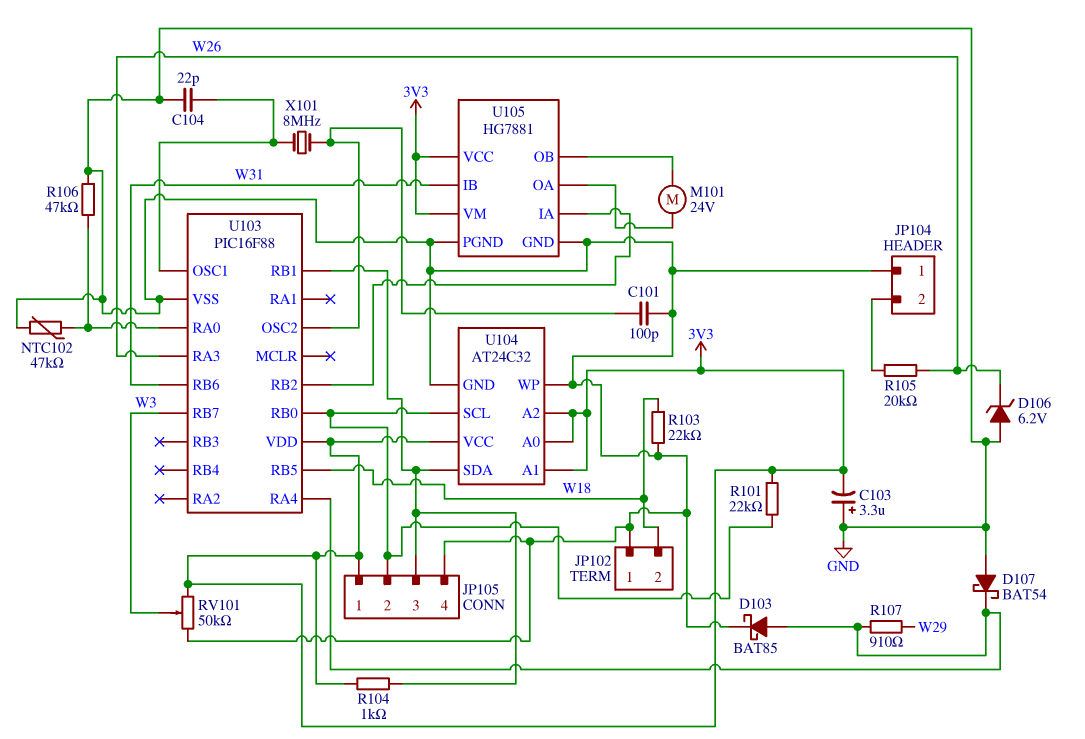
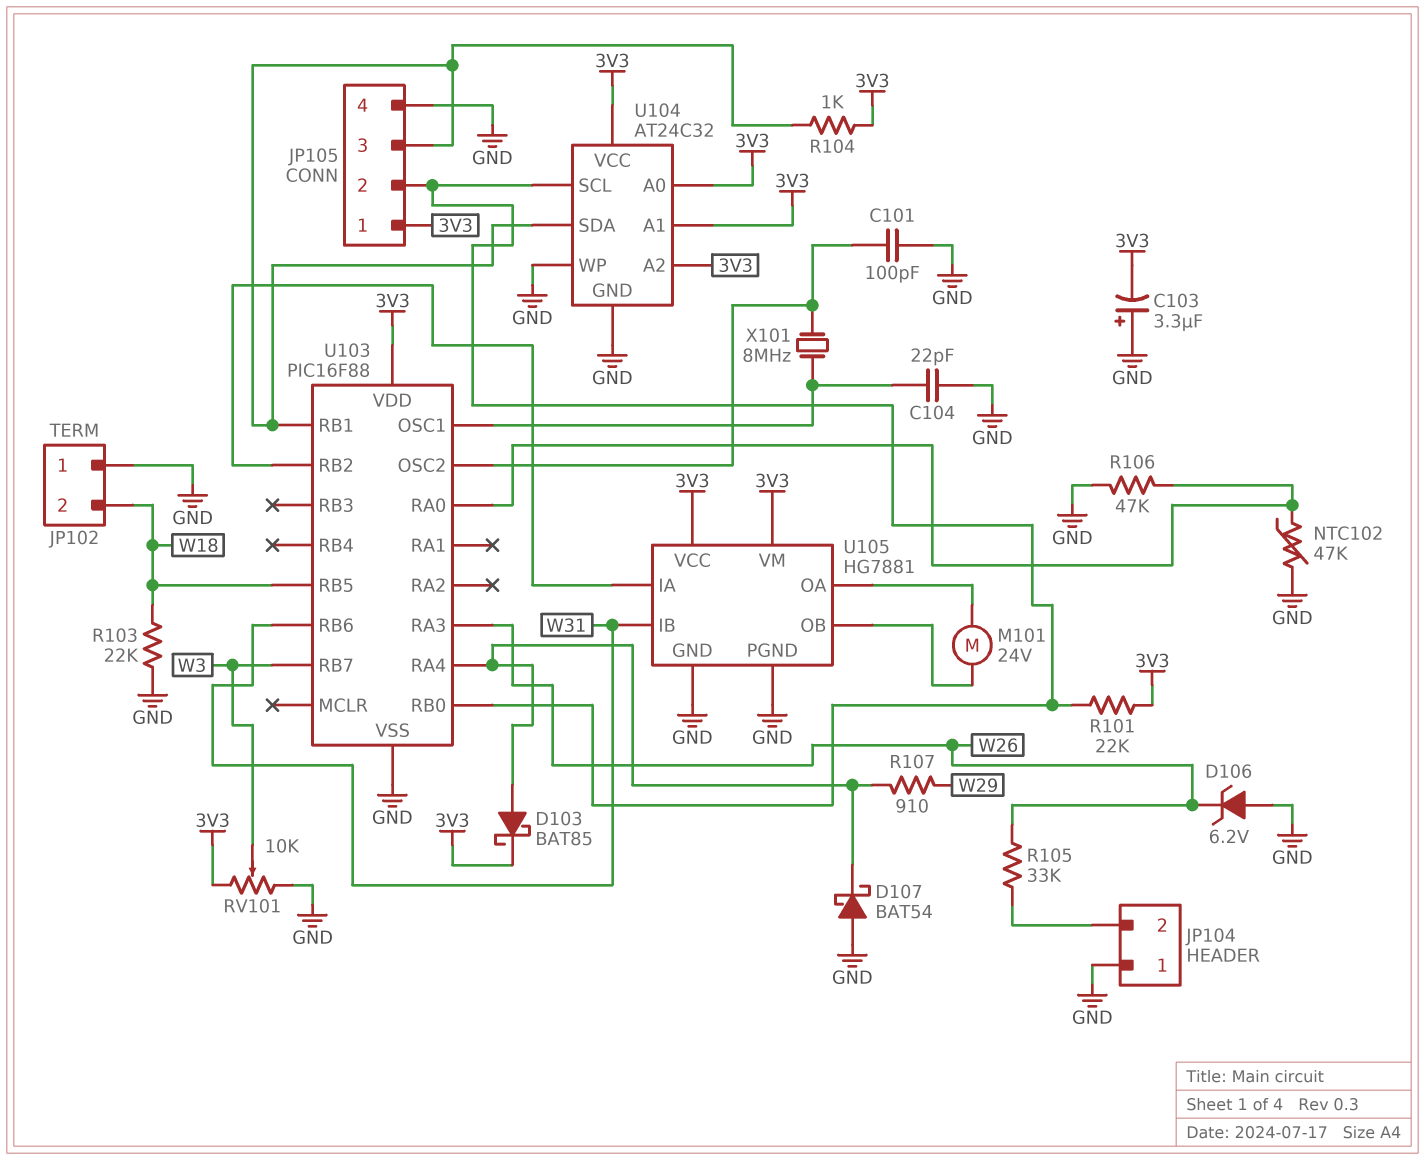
D103: schottky BAT85 (A U103/RA4, K GND) -> schottky BAT85 (A U103/RA4, K 3V3)
R105: 20k (JP104/2, W26) -> 33k (JP104/2, W26)
RV101: 50k (3V3, GND, wiper W3) -> 10k (3V3, GND, wiper W3)

